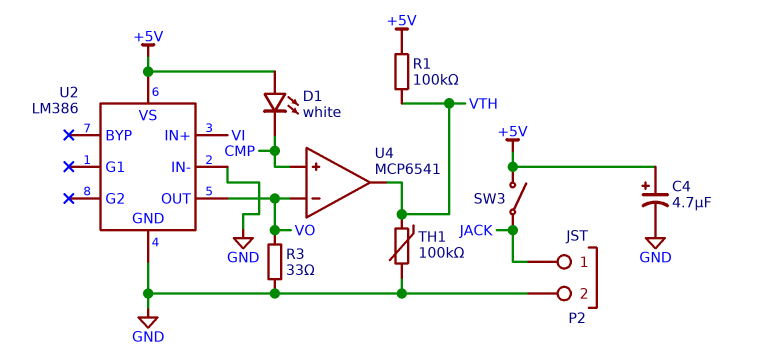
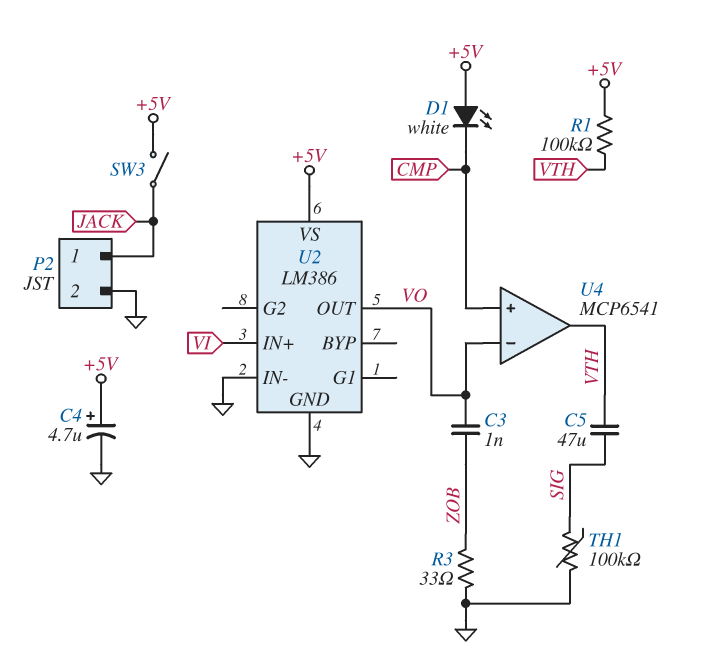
C3: none -> 1nF (VO, ZOB)
C5: none -> 47uF (SIG, VTH)
R3: 33 (GND, VO) -> 33 (GND, ZOB)
TH1: 100k (GND, VTH) -> 100k (GND, SIG)

